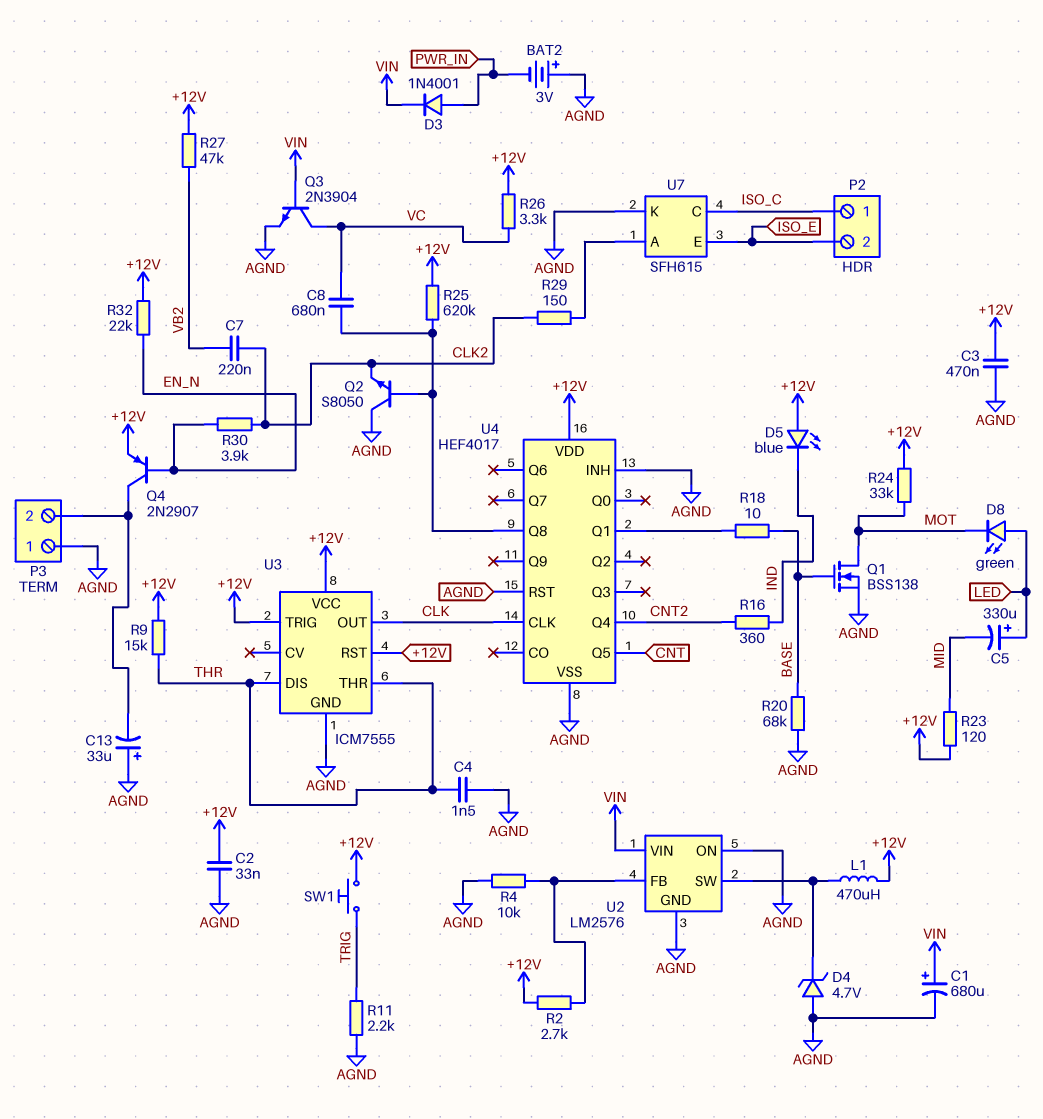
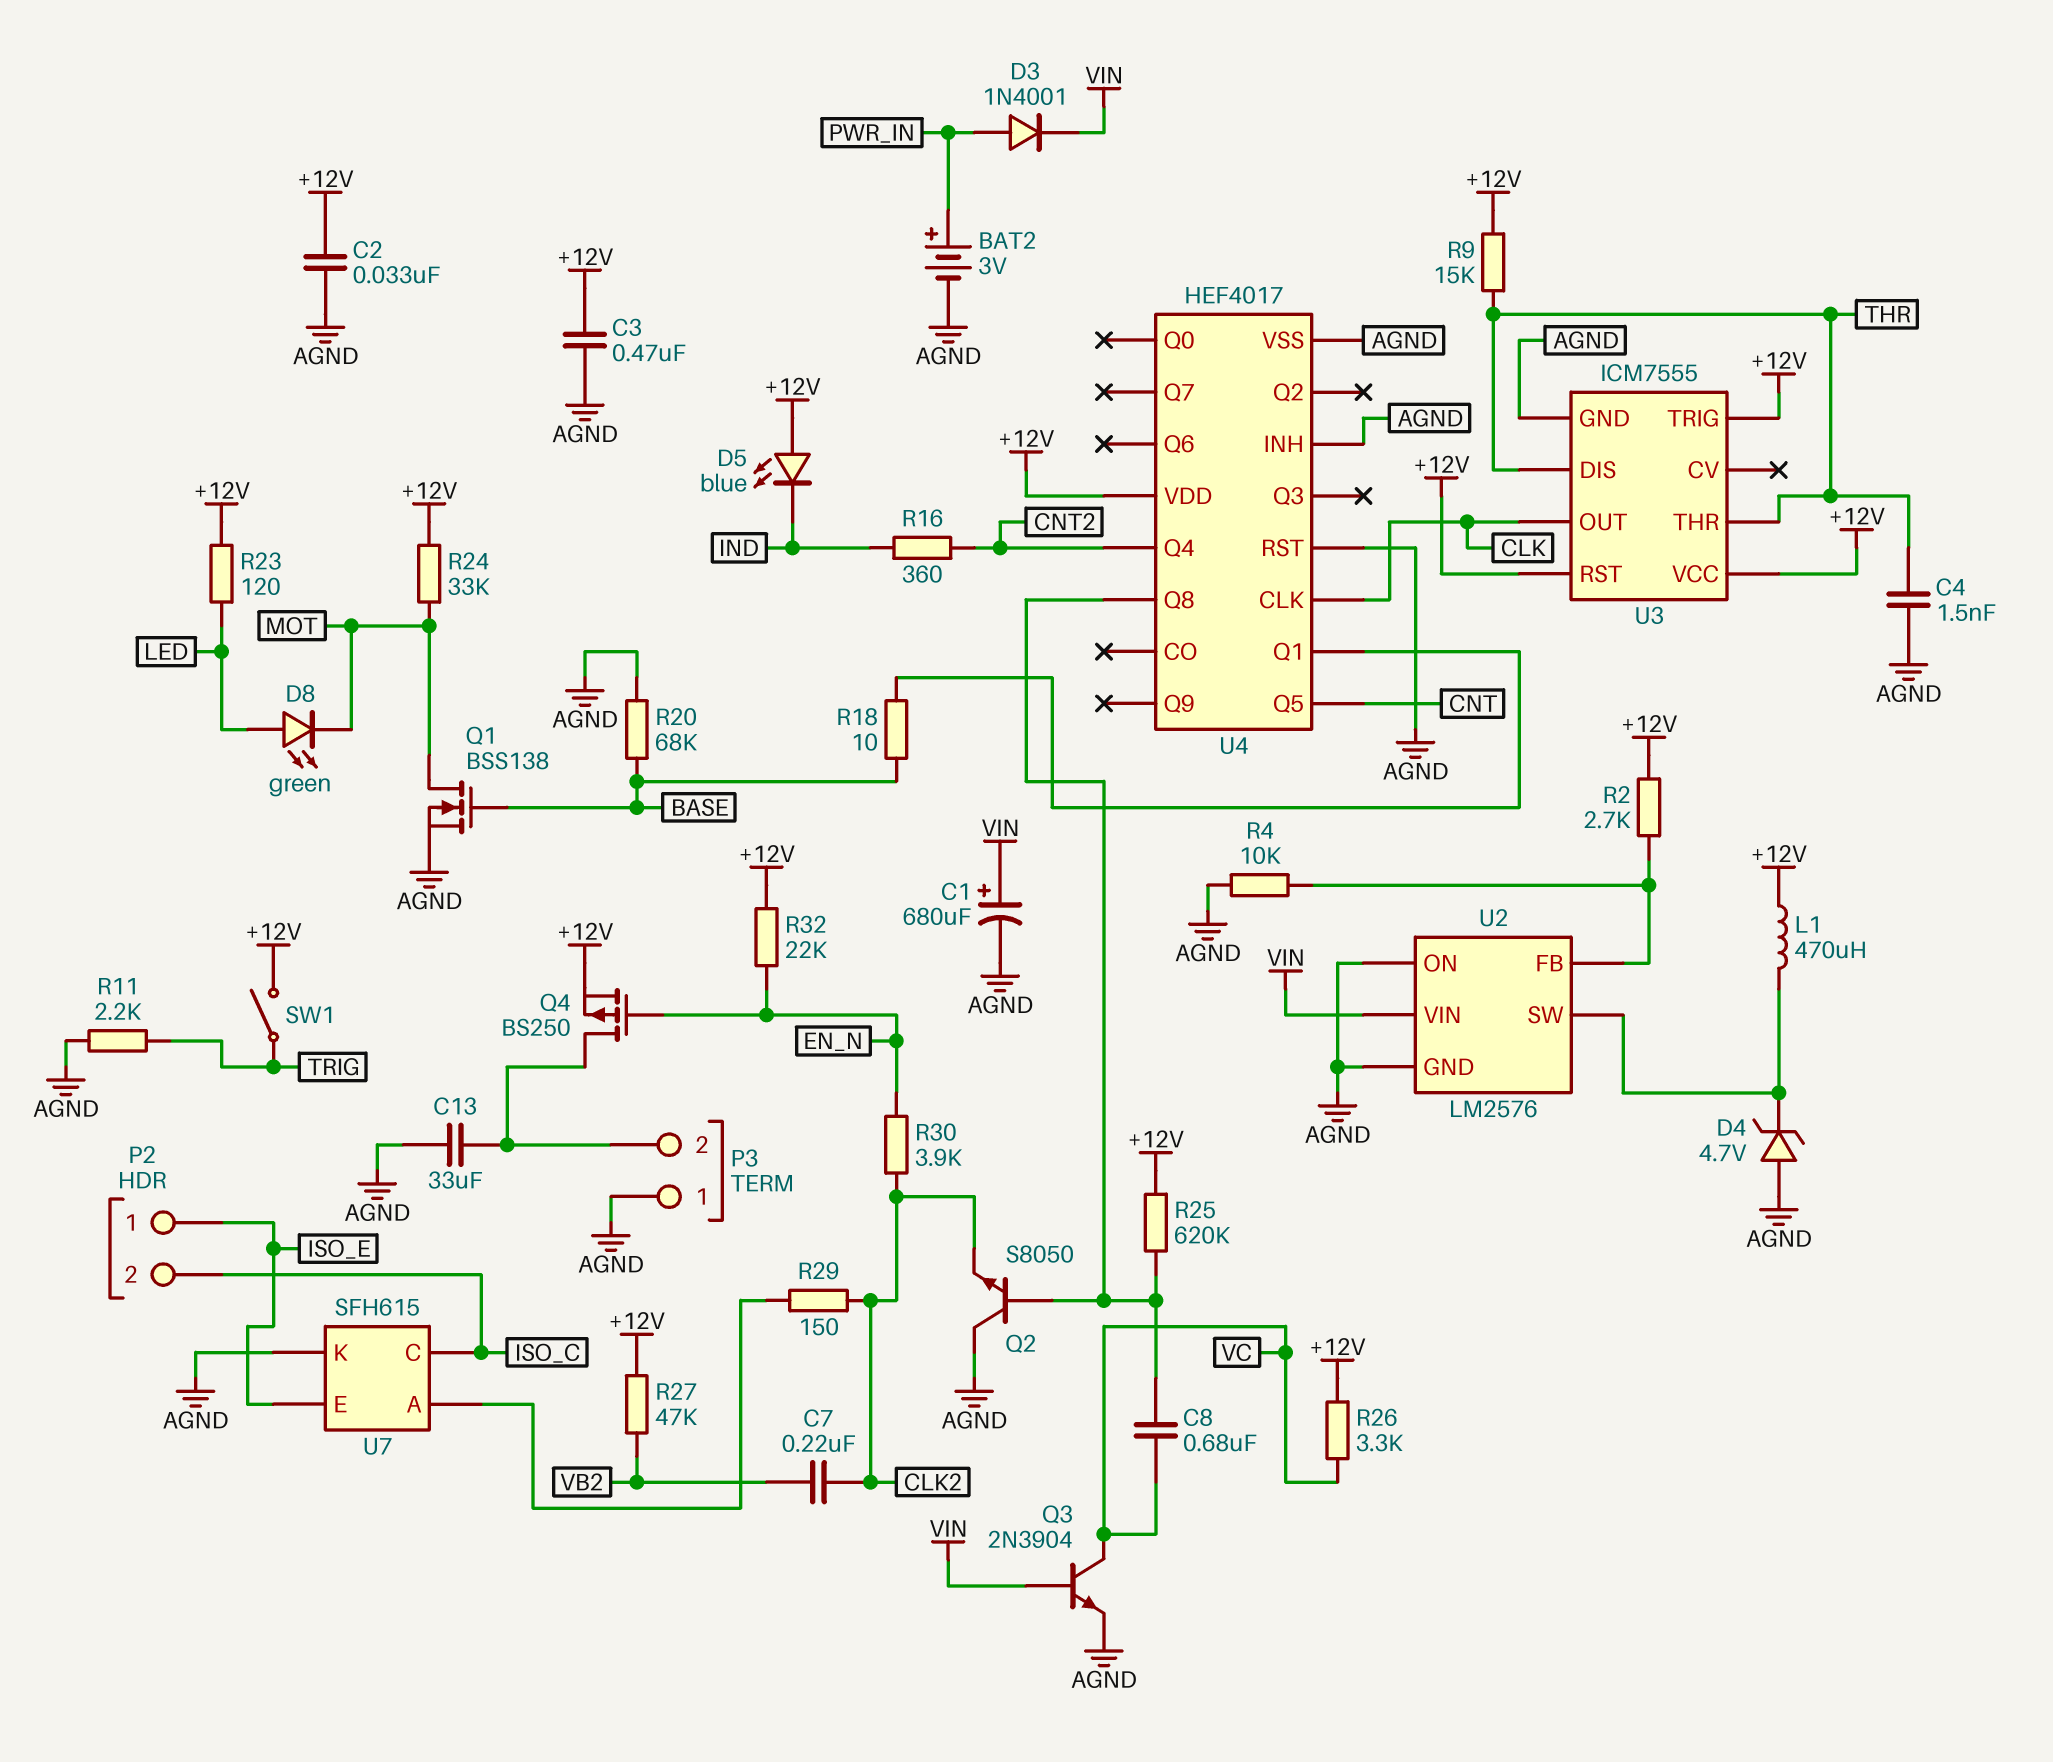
BAT2: 3V (plus AGND, minus PWR_IN) -> 3V (plus PWR_IN, minus AGND)
C5: 330uF (plus LED, minus MID) -> none
C13: 33uF (plus AGND, minus P3/2) -> 33uF (AGND, P3/2)
P2 pin 1: ISO_C -> ISO_E
P2 pin 2: ISO_E -> ISO_C
Q4: PNP 2N2907 (B EN_N, C P3/2, E +12V) -> PMOS BS250 (G EN_N, D P3/2, S +12V)
R23: 120 (+12V, MID) -> 120 (+12V, LED)
SW1: button (+12V, TRIG) -> switch (+12V, TRIG)

